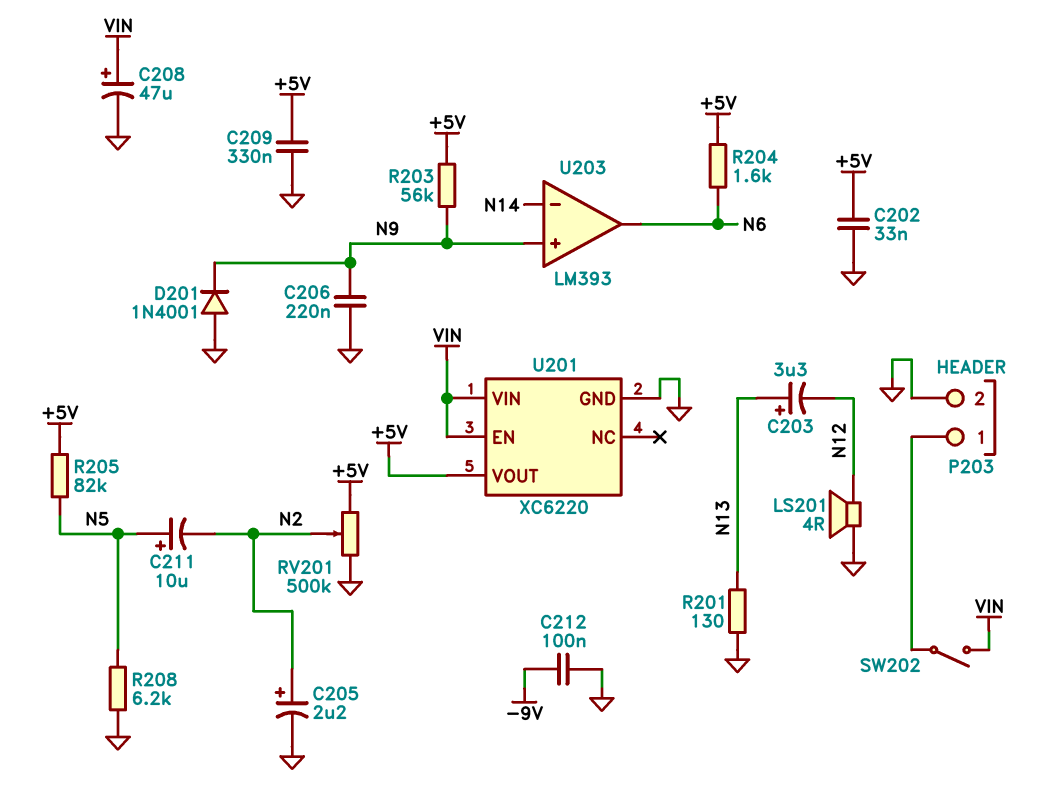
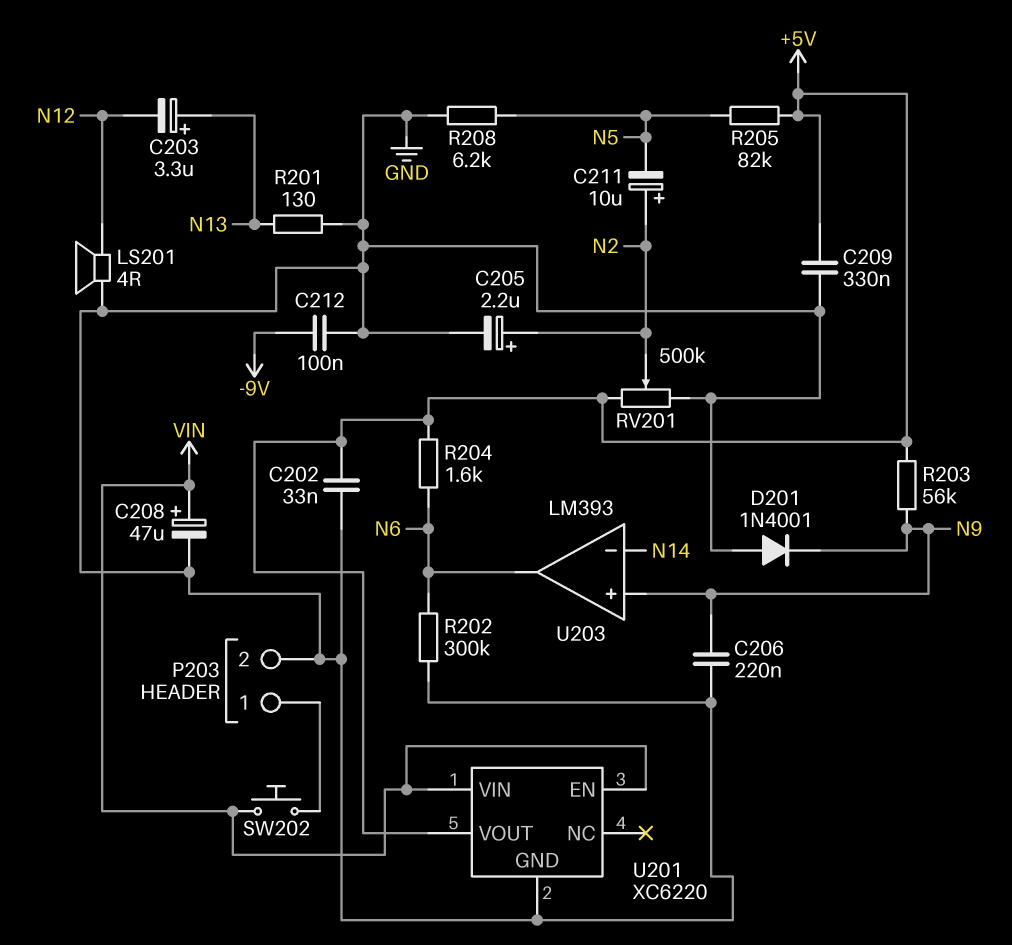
C211: 10uF (plus N5, minus N2) -> 10uF (plus N2, minus N5)
R202: none -> 300k (GND, N6)
SW202: switch (P203/1, VIN) -> button (P203/1, VIN)

